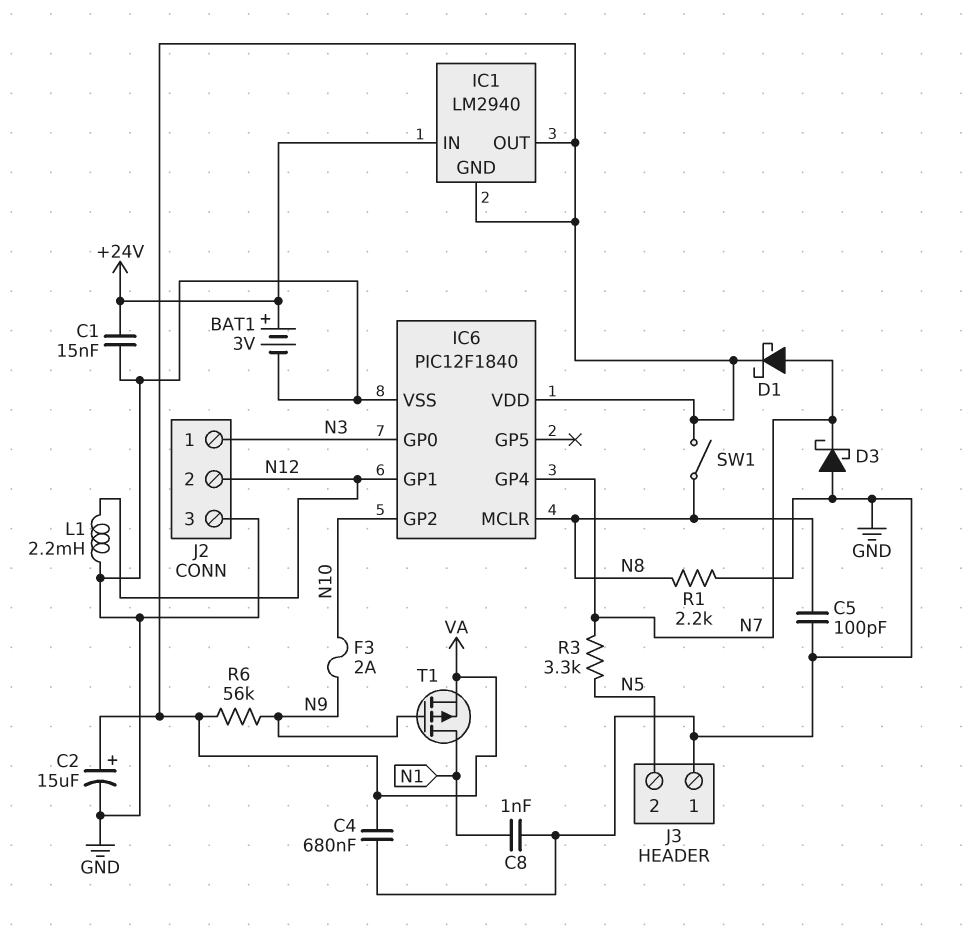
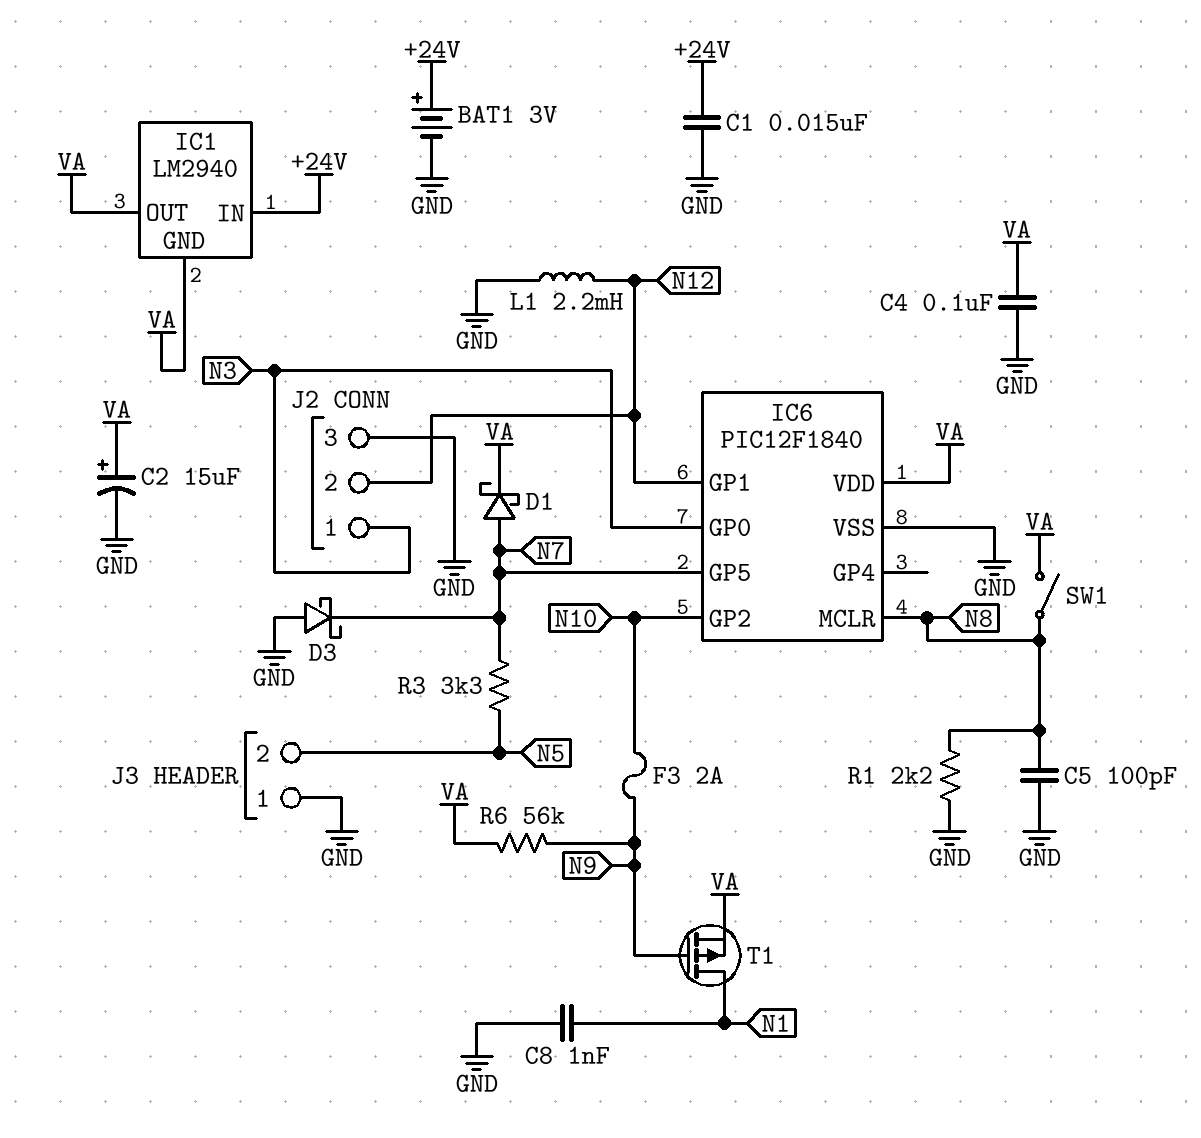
C4: 680nF (GND, VA) -> 100nF (GND, VA)
IC6 pin GP4: N7 -> none
IC6 pin GP5: none -> N7

